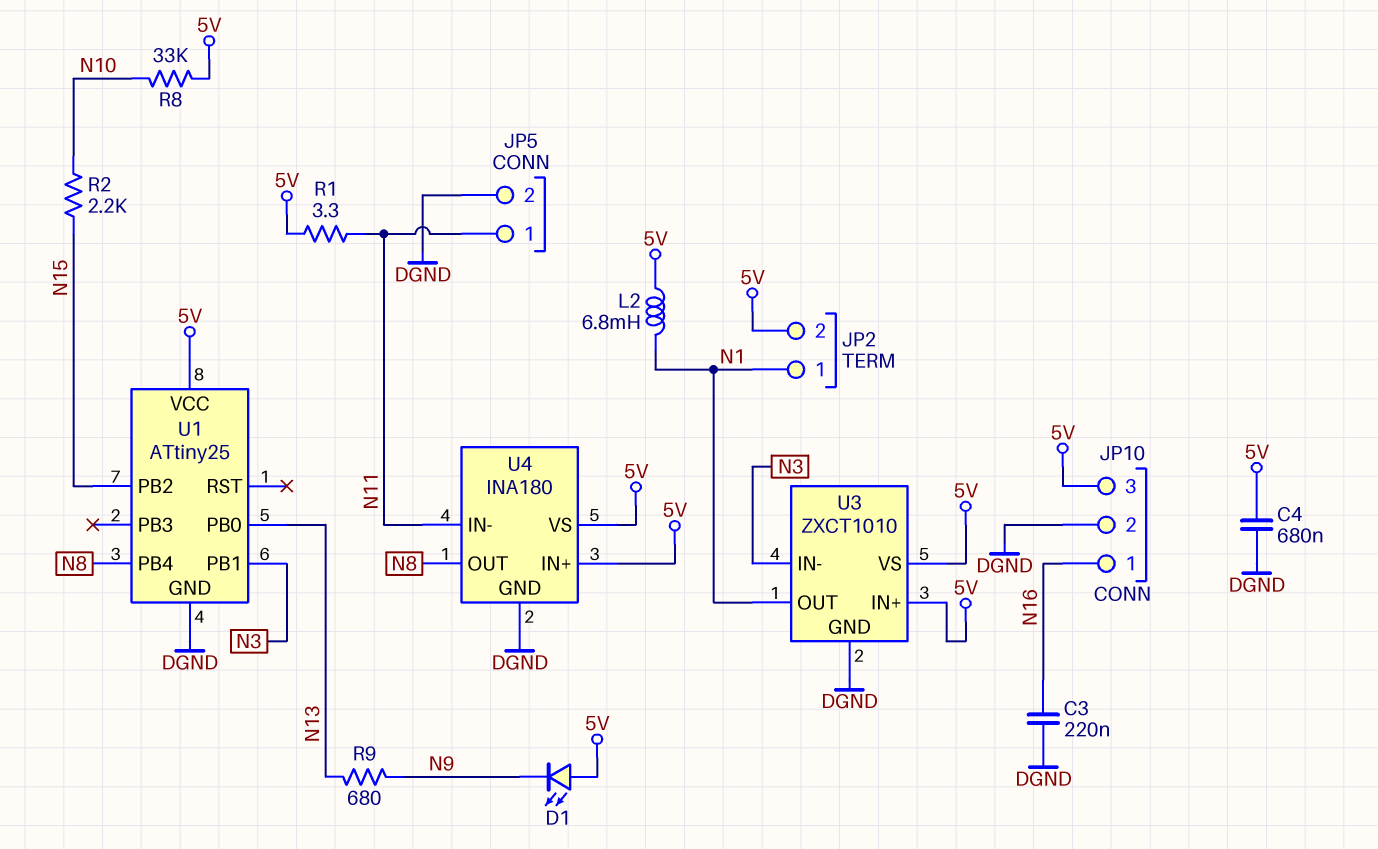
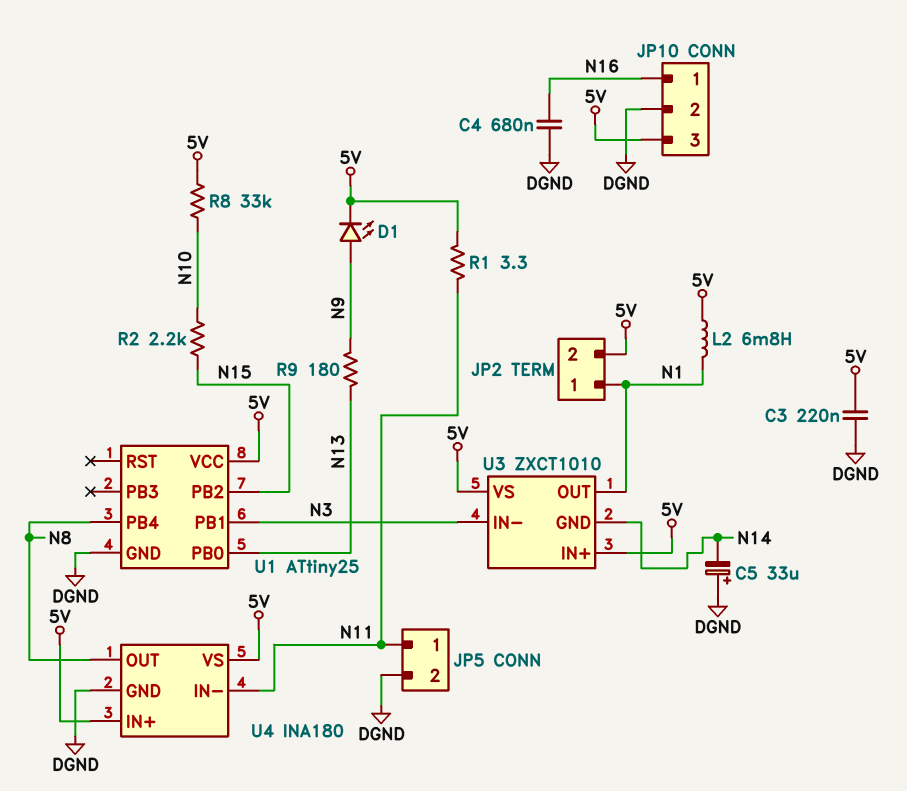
C3: 220nF (DGND, N16) -> 220nF (5V, DGND)
C4: 680nF (5V, DGND) -> 680nF (DGND, N16)
C5: none -> 33uF (plus DGND, minus N14)
D1: LED (A 5V, K N9) -> LED (A N9, K 5V)
R9: 680 (N9, N13) -> 180 (N9, N13)
U3 pin GND: DGND -> N14

